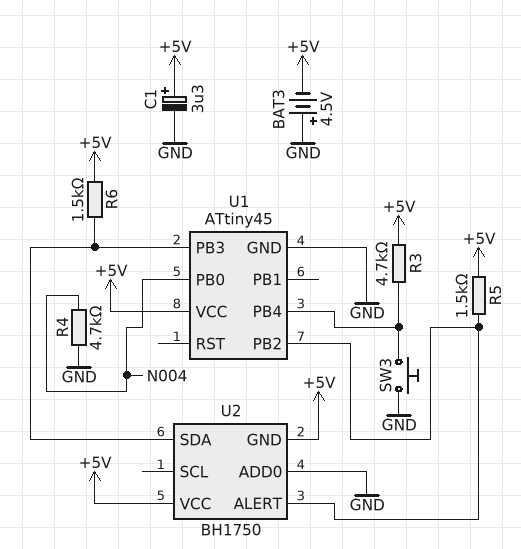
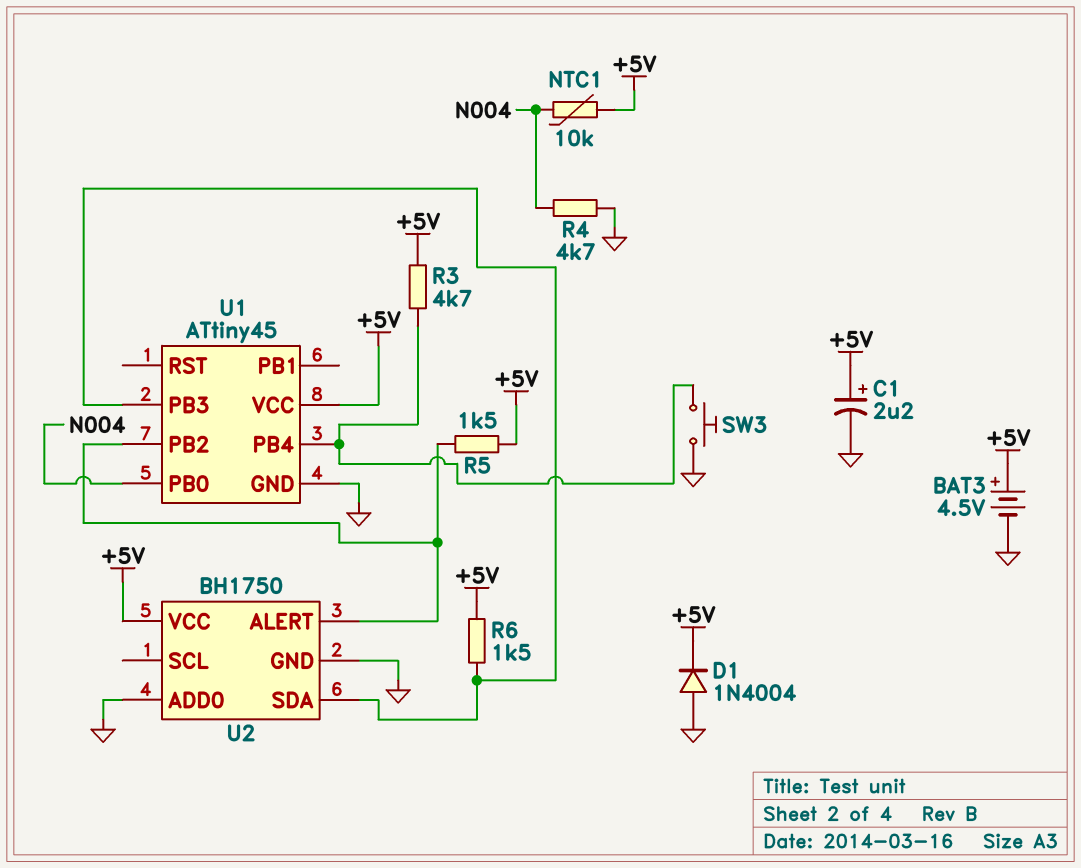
BAT3: 4.5V (plus GND, minus +5V) -> 4.5V (plus +5V, minus GND)
C1: 3.3uF (plus +5V, minus GND) -> 2.2uF (plus +5V, minus GND)
D1: none -> diode 1N4004 (A GND, K +5V)
NTC1: none -> 10k (+5V, N004)
U2 pin GND: +5V -> GND

